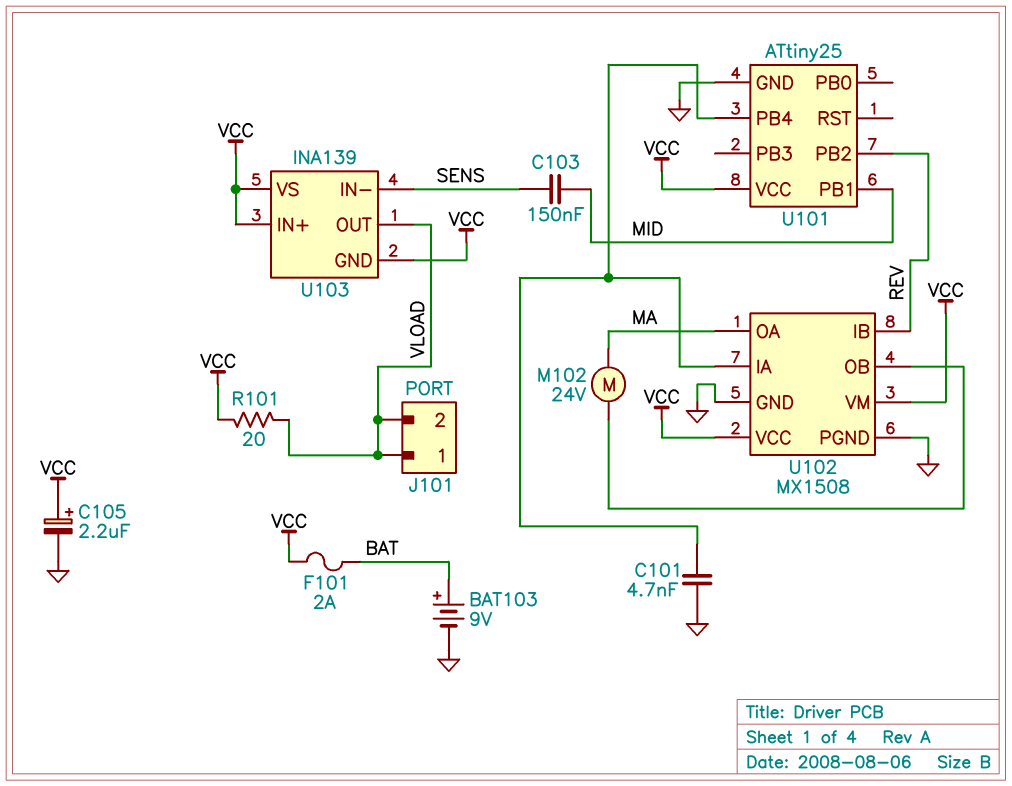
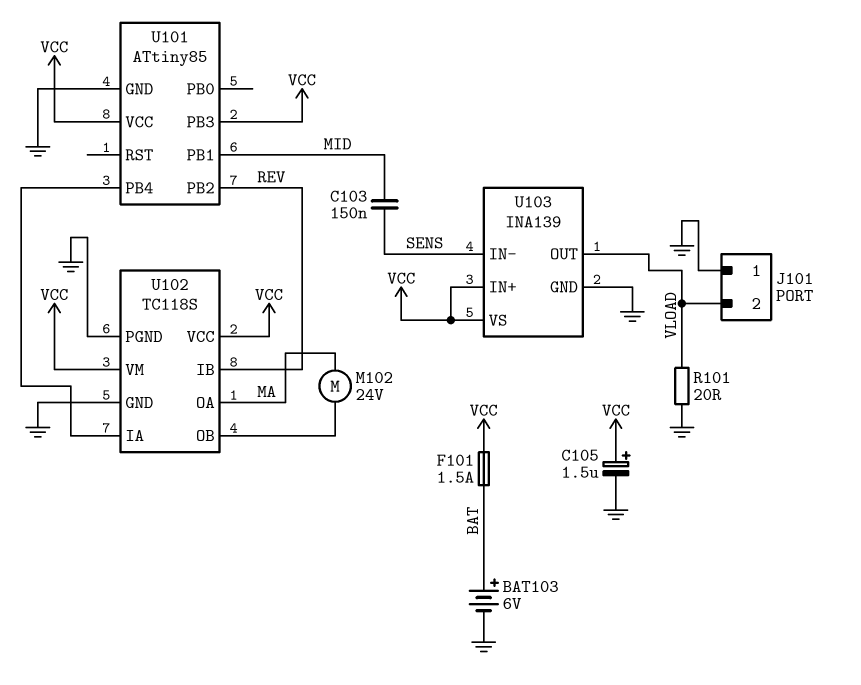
BAT103: 9V (plus BAT, minus GND) -> 6V (plus BAT, minus GND)
C101: 4.7nF (GND, U101/PB4) -> none
C105: 2.2uF (plus VCC, minus GND) -> 1.5uF (plus VCC, minus GND)
F101: 2A (BAT, VCC) -> 1.5A (BAT, VCC)
J101 pin 1: VLOAD -> GND
R101: 20 (VCC, VLOAD) -> 20 (GND, VLOAD)
U101: ATtiny25 -> ATtiny85
U101 pin PB3: none -> VCC
U102: MX1508 -> TC118S
U103 pin GND: VCC -> GND

